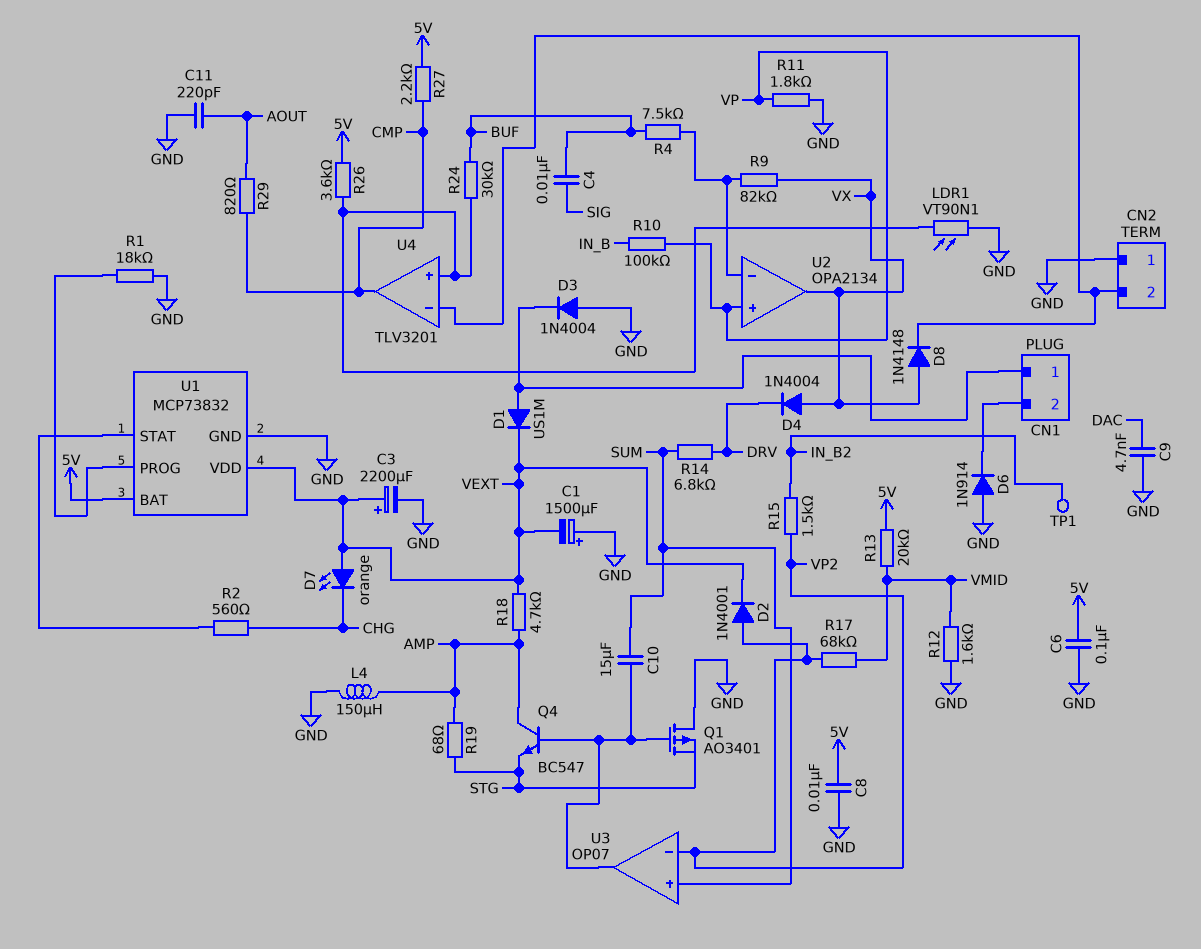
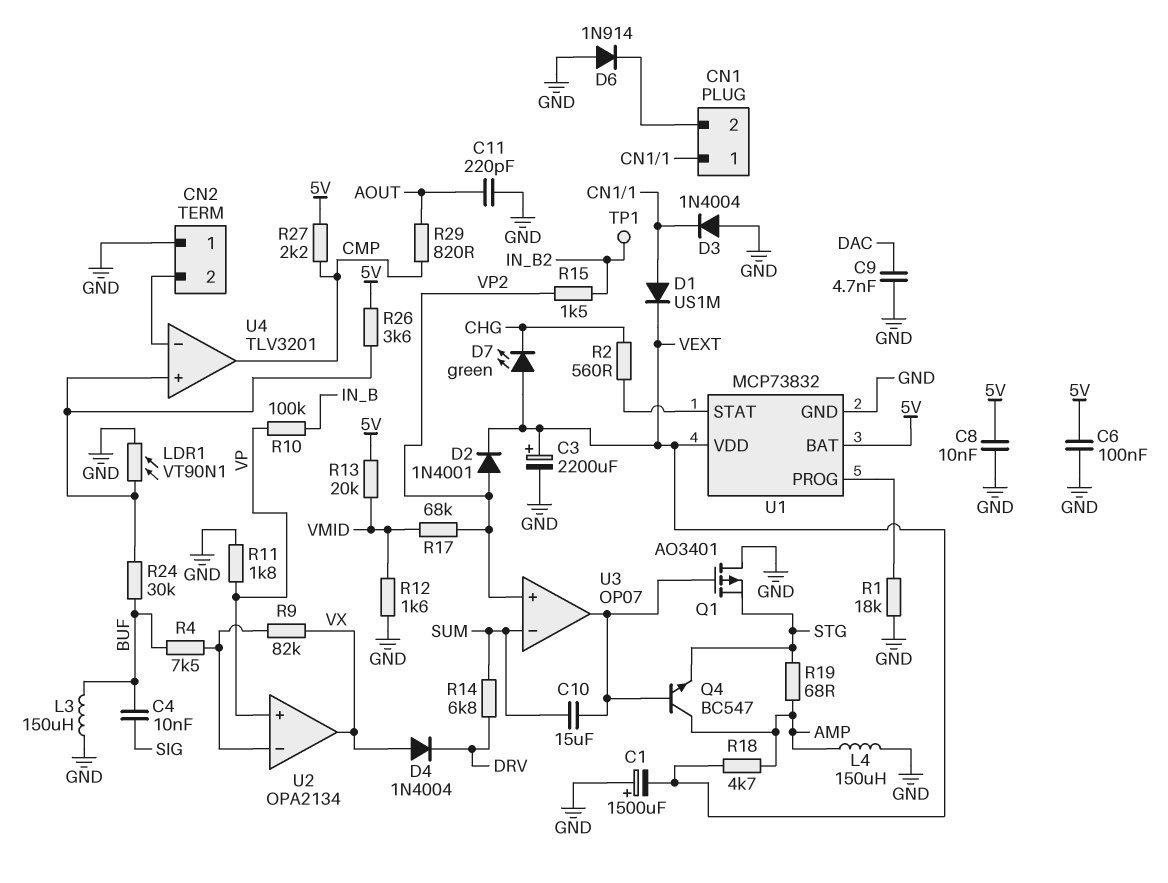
D7: LED orange (A VEXT, K CHG) -> LED green (A VEXT, K CHG)
D8: diode 1N4148 (A VX, K CN2/2) -> none
L3: none -> 150uH (BUF, GND)
U3 pin in+: SUM -> VP2
U3 pin in-: VP2 -> SUM

